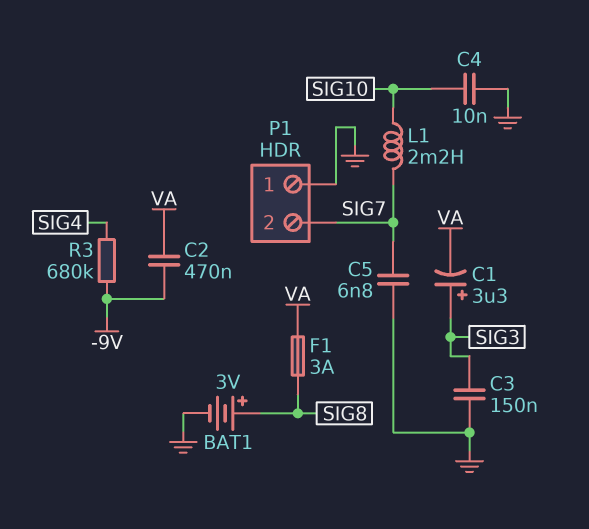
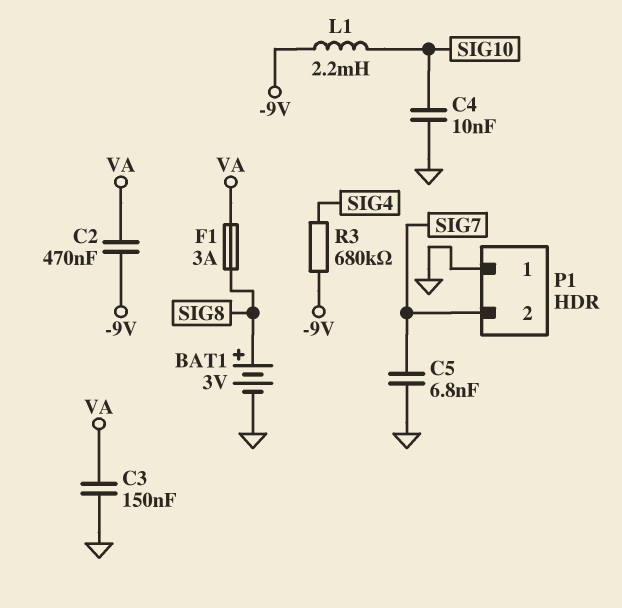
C1: 3.3uF (plus SIG3, minus VA) -> none
C3: 150nF (GND, SIG3) -> 150nF (GND, VA)
L1: 2.2mH (SIG7, SIG10) -> 2.2mH (-9V, SIG10)

